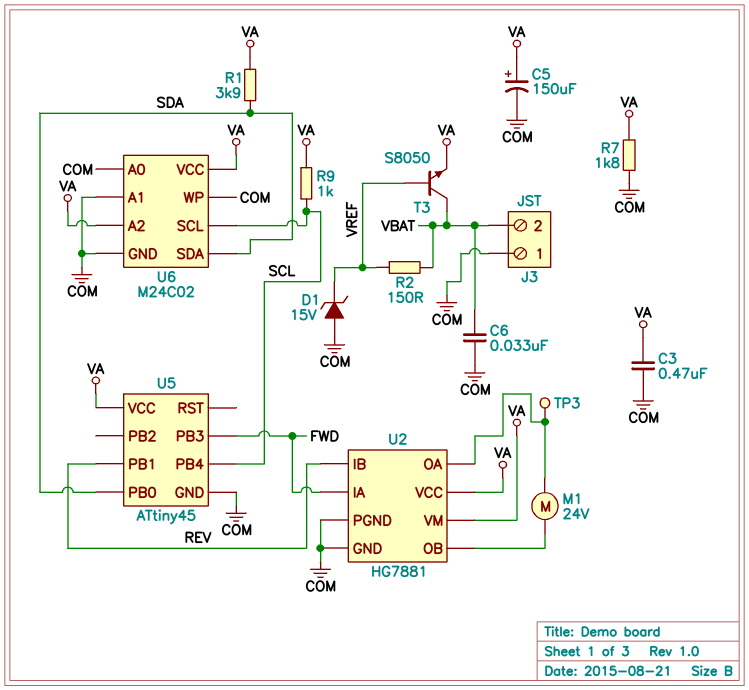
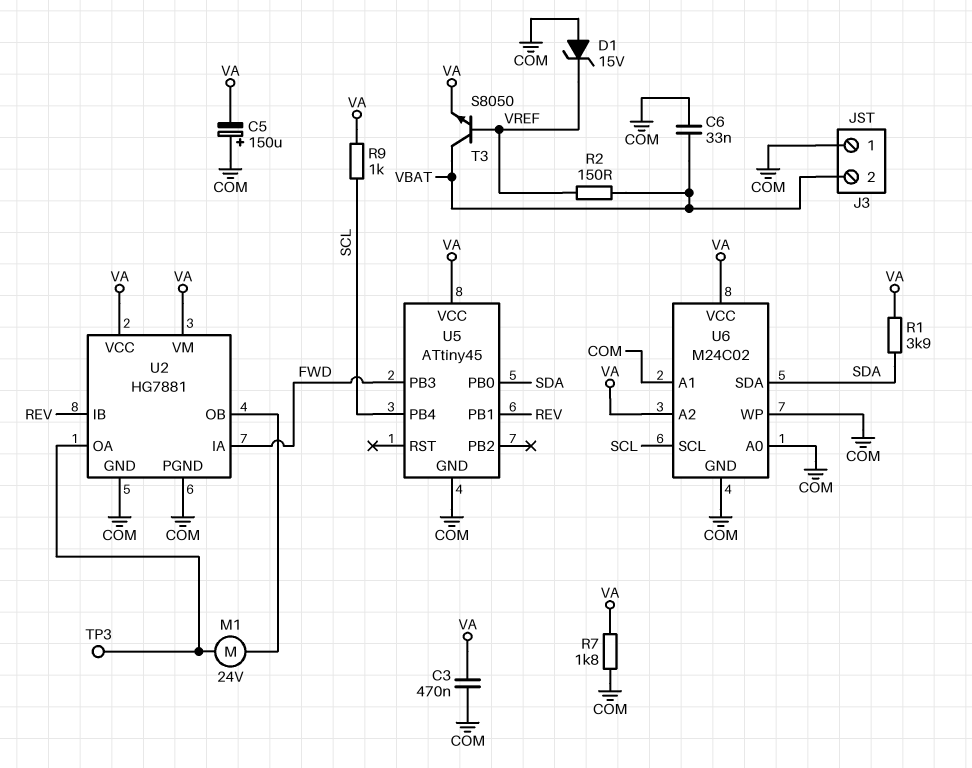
C5: 150uF (plus VA, minus COM) -> 150uF (plus COM, minus VA)

